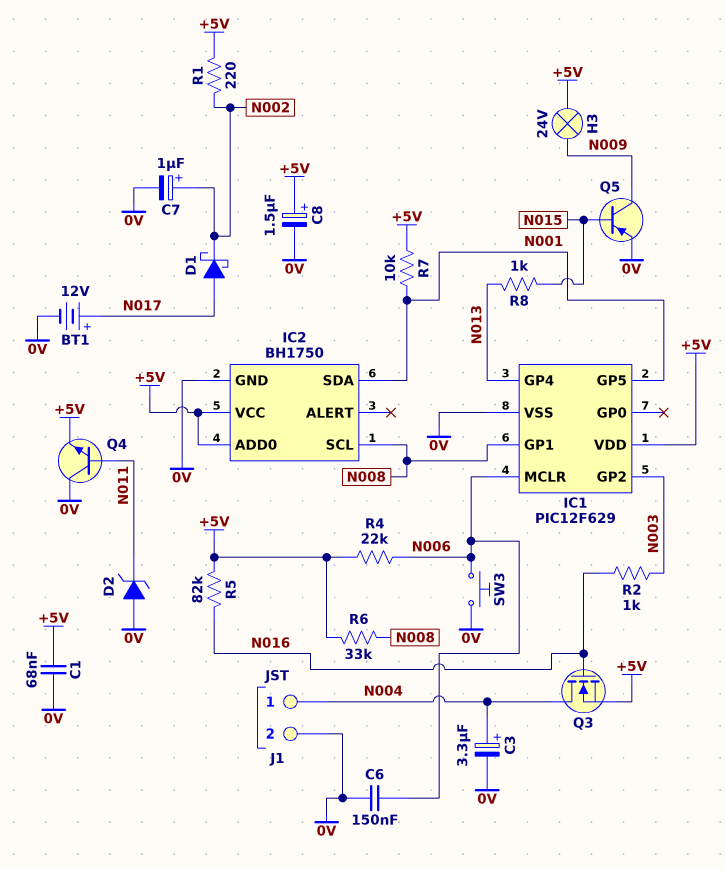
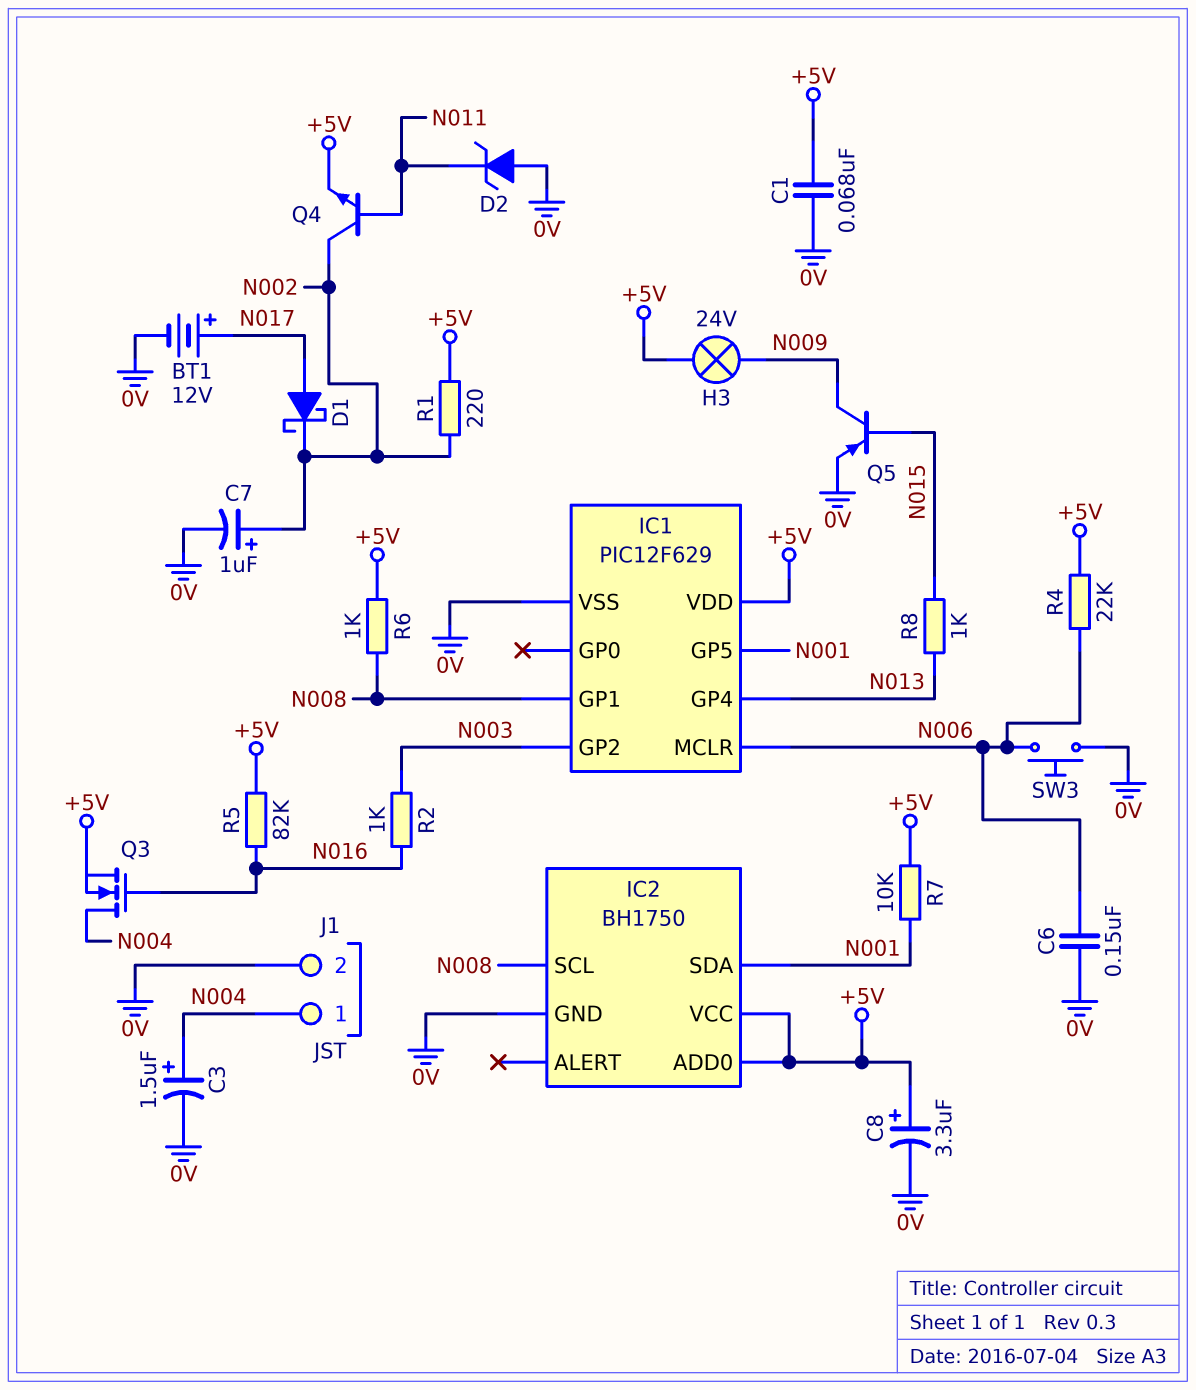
C3: 3.3uF (plus N004, minus 0V) -> 1.5uF (plus N004, minus 0V)
C8: 1.5uF (plus +5V, minus 0V) -> 3.3uF (plus +5V, minus 0V)
Q4: NPN (B N011, C 0V, E +5V) -> NPN (B N011, C N002, E +5V)
R6: 33k (+5V, N008) -> 1k (+5V, N008)

